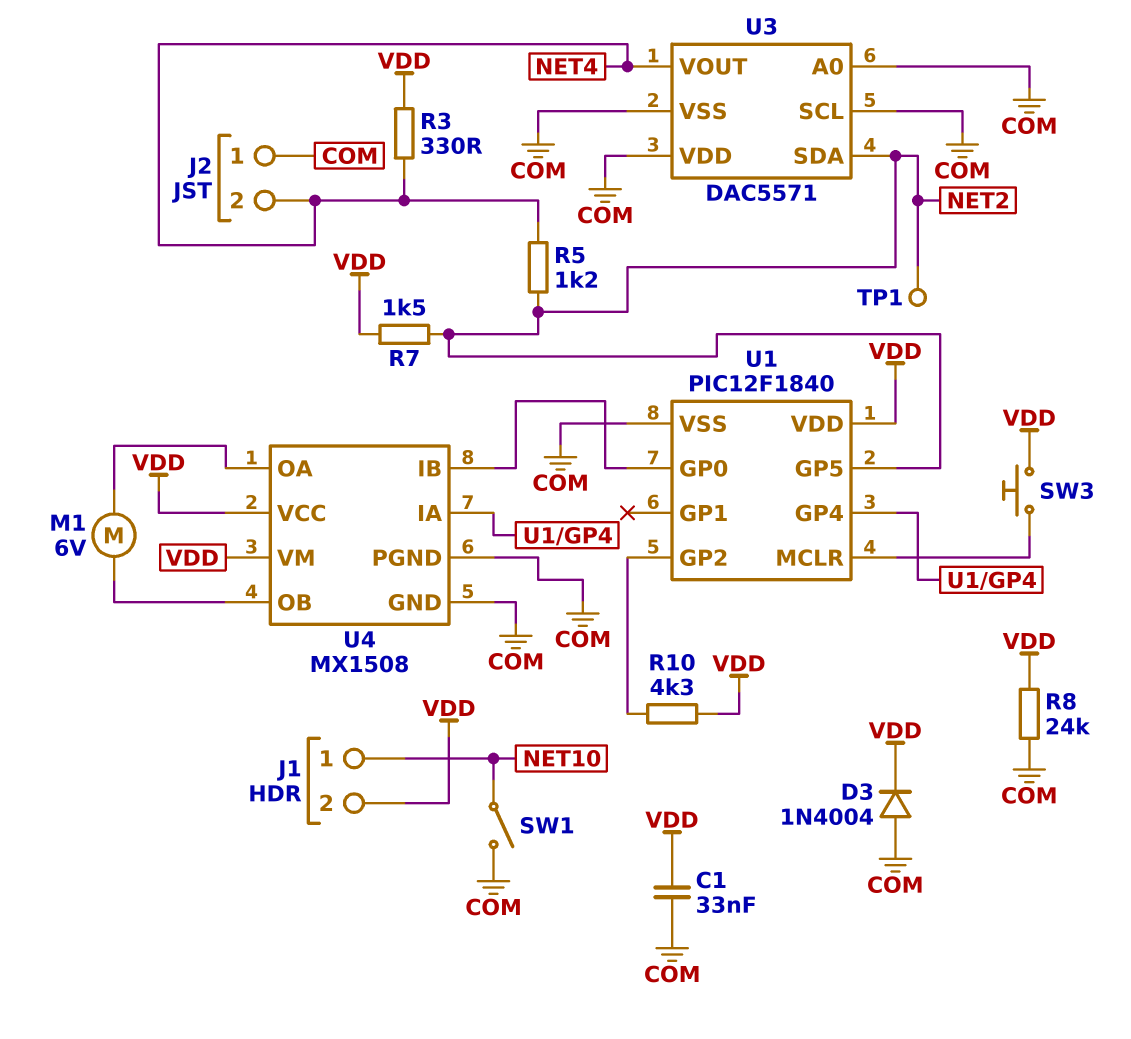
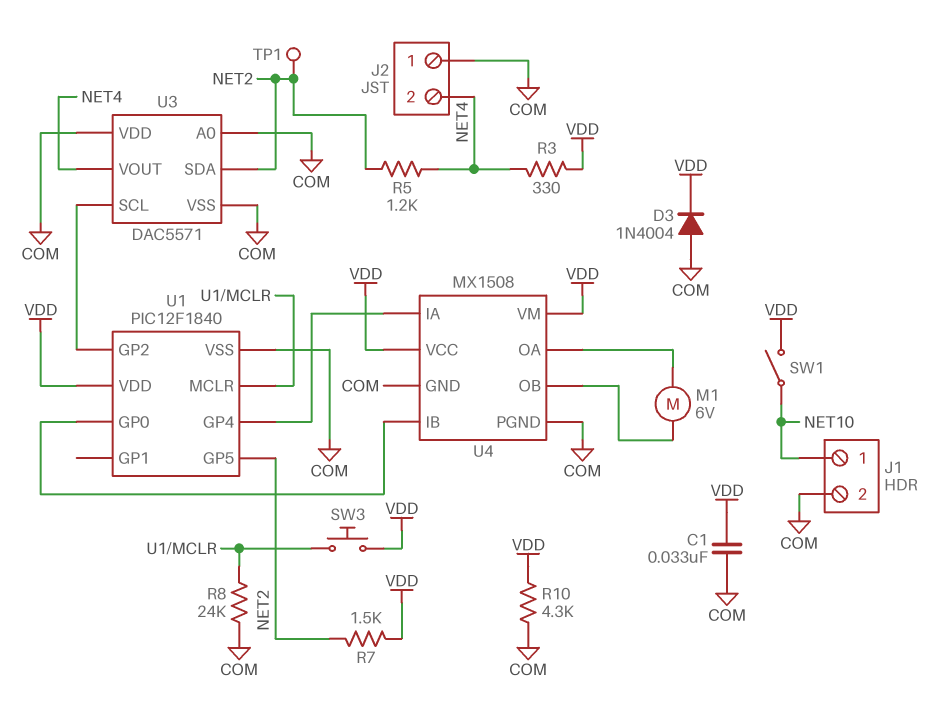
J1 pin 2: VDD -> COM
R8: 24k (COM, VDD) -> 24k (COM, U1/MCLR)
R10: 4.3k (U1/GP2, VDD) -> 4.3k (COM, VDD)
SW1: switch (COM, NET10) -> switch (NET10, VDD)
U3 pin SCL: COM -> U1/GP2

